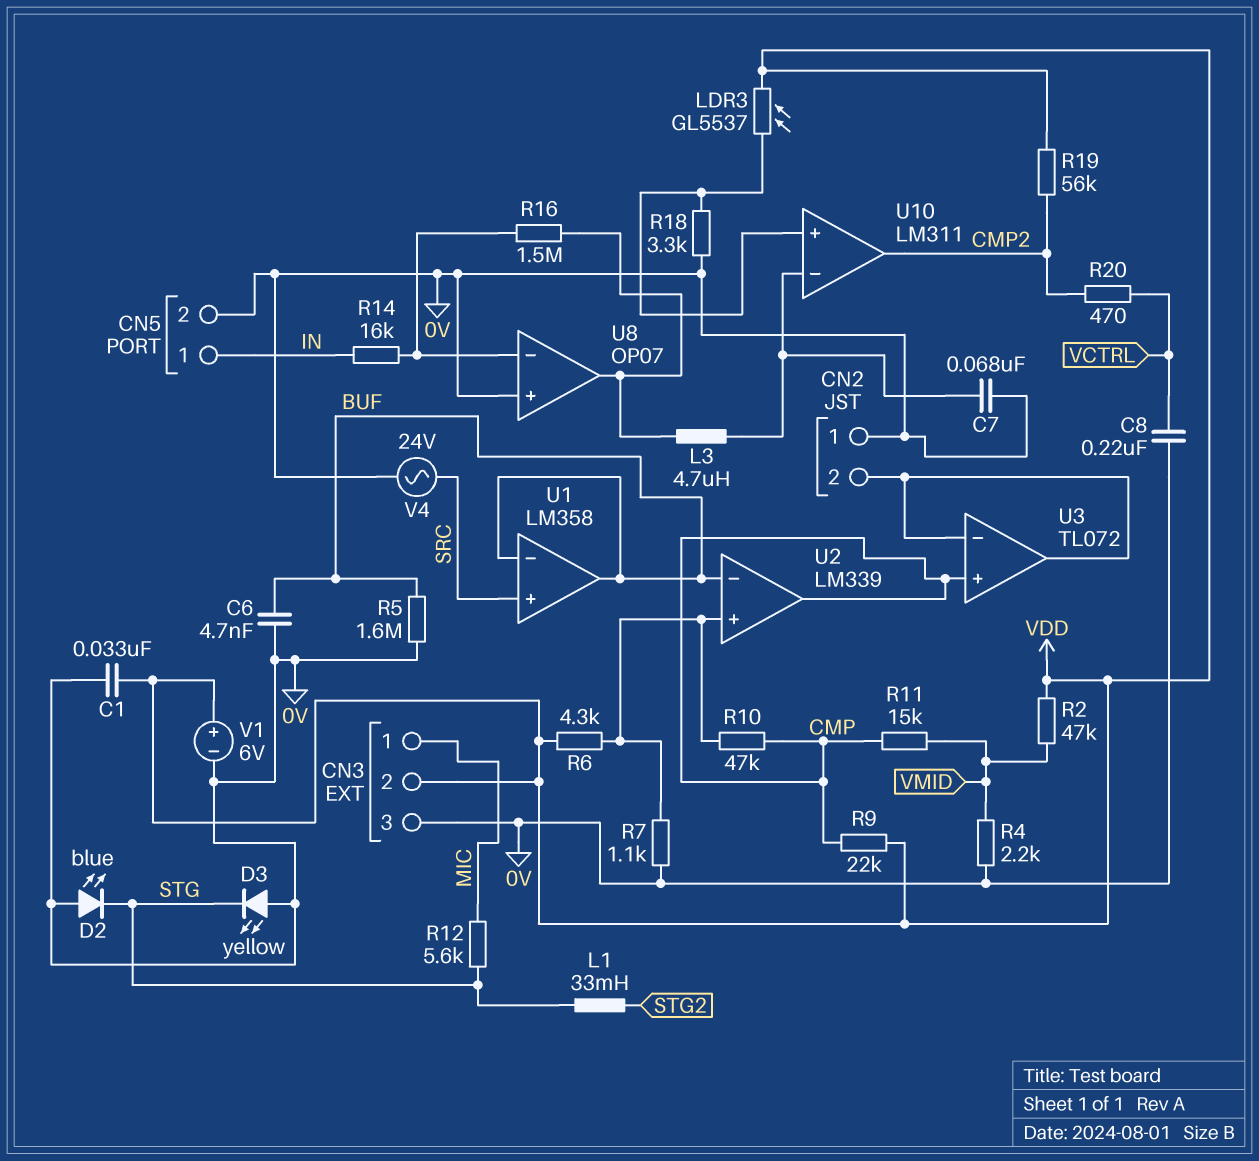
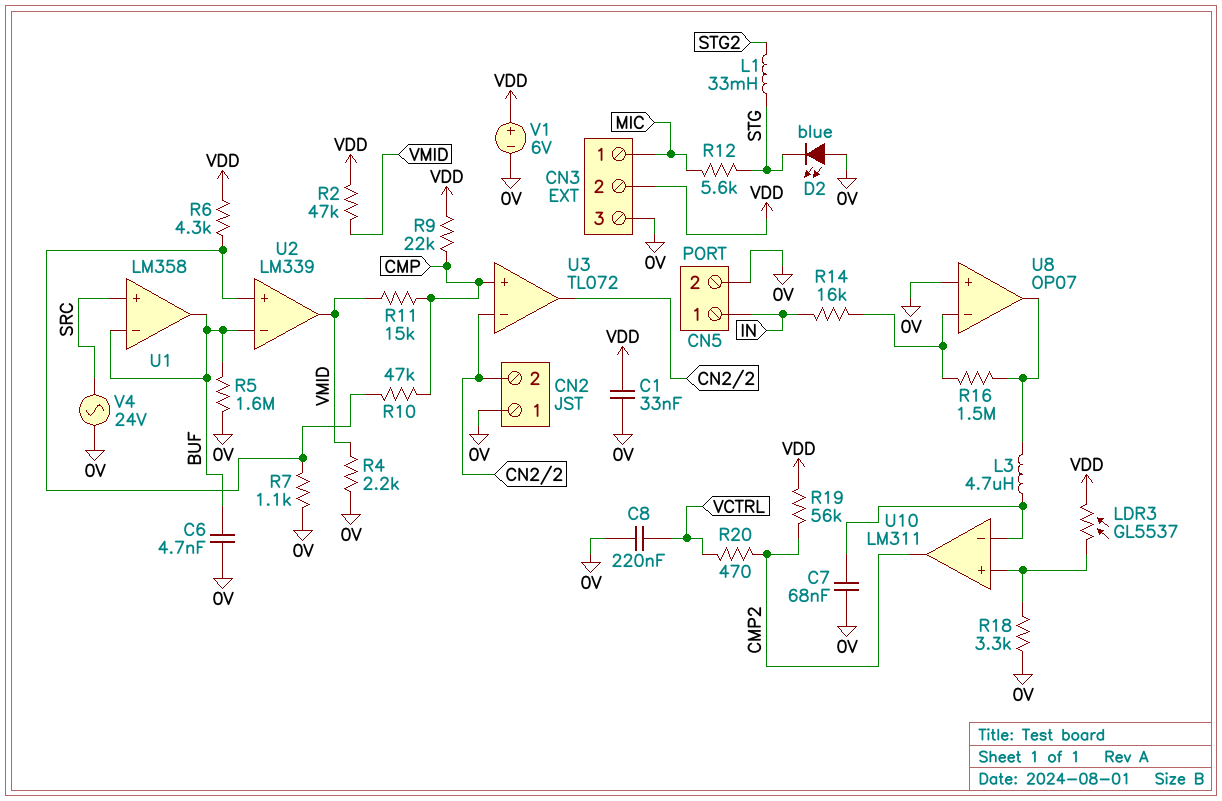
D3: LED yellow (A 0V, K STG) -> none
U2 pin out: CMP -> VMID

